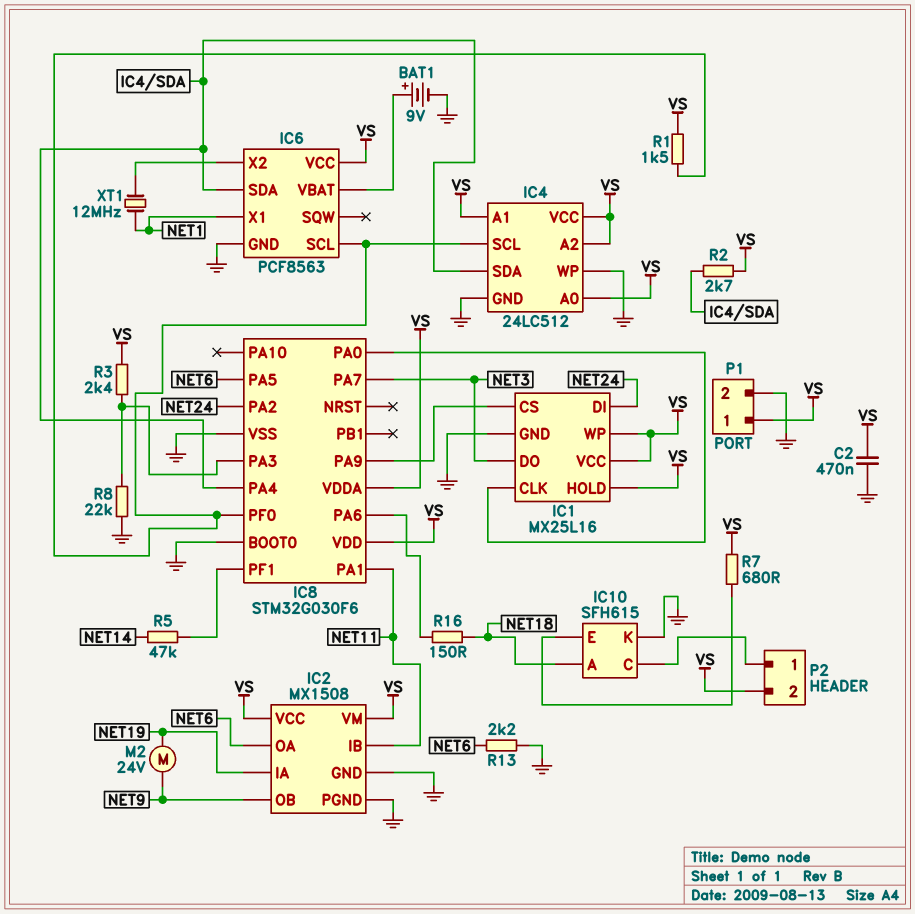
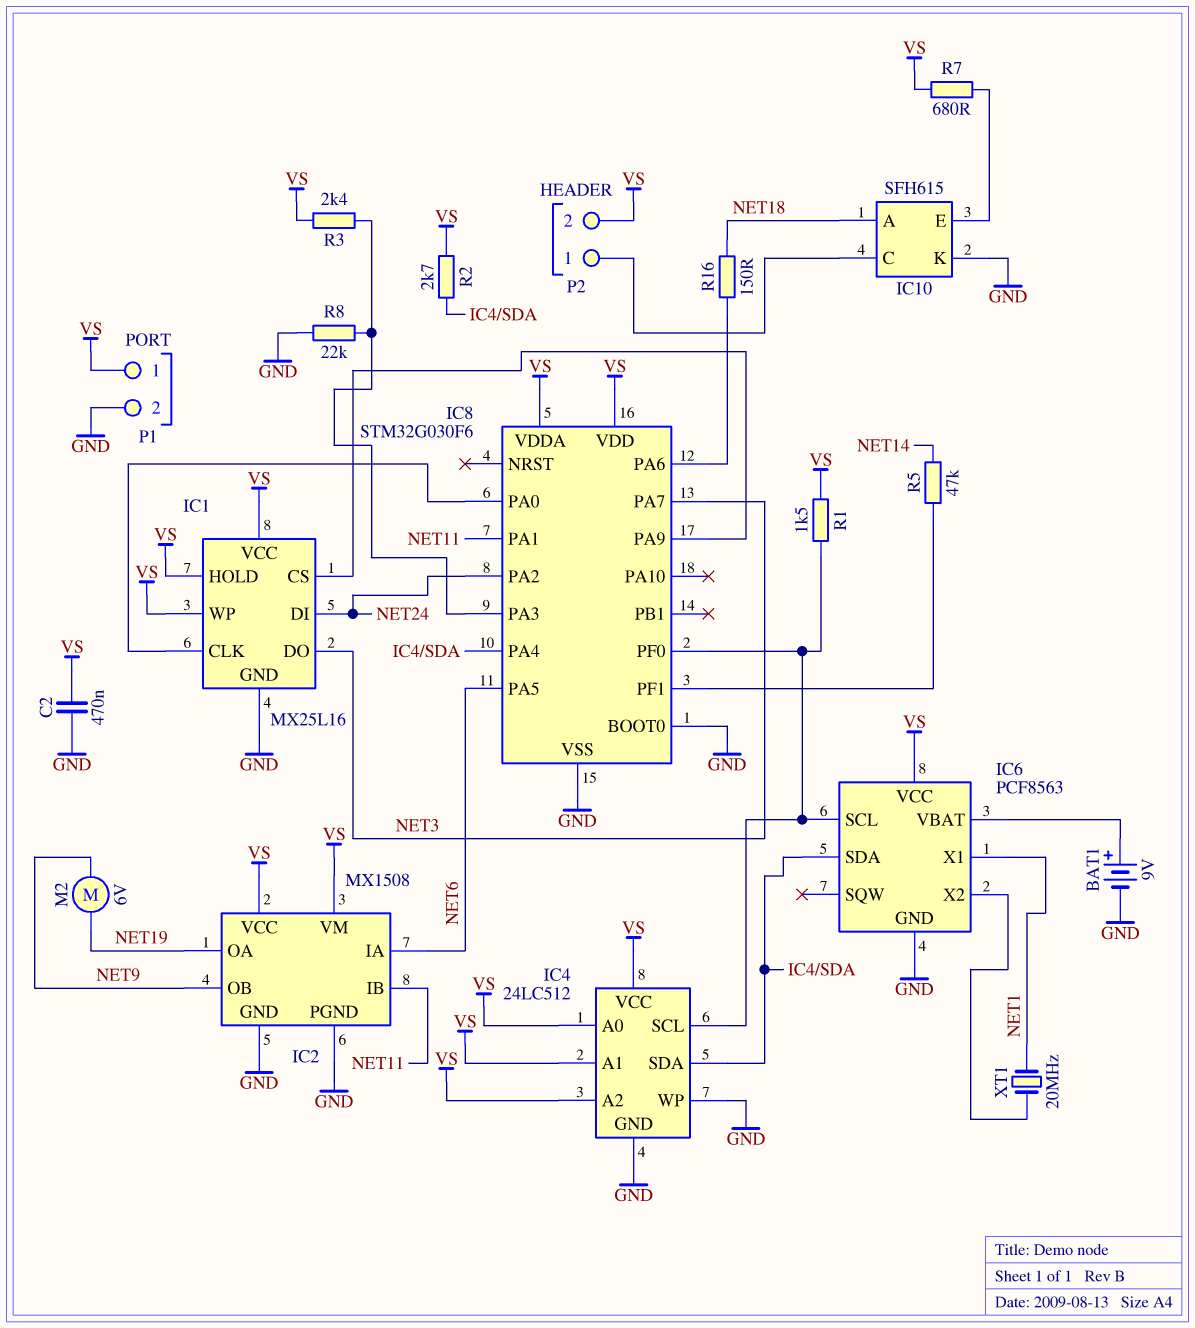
IC2 pin IA: NET19 -> NET6
IC2 pin OA: NET6 -> NET19
M2: motor 24V (NET9, NET19) -> motor 6V (NET9, NET19)
R13: 2.2k (GND, NET6) -> none
XT1: 12MHz (IC6/X2, NET1) -> 20MHz (IC6/X2, NET1)

